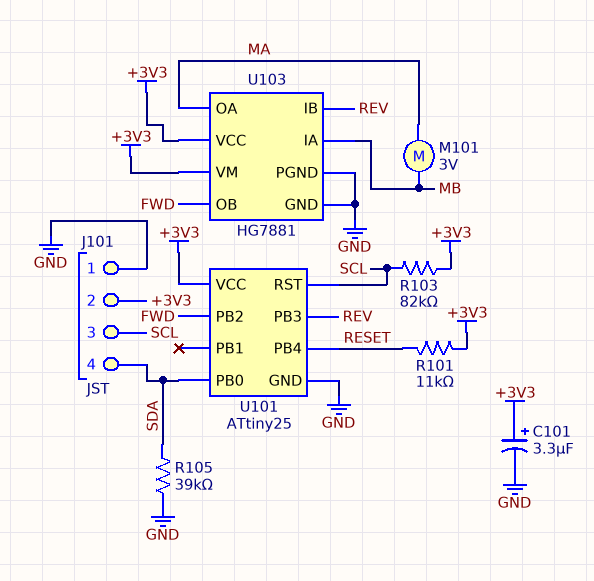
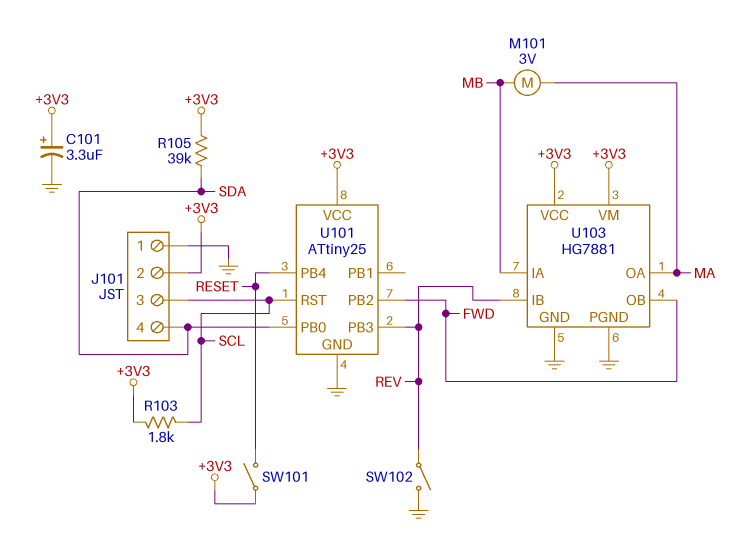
R101: 11k (+3V3, RESET) -> none
R103: 82k (+3V3, SCL) -> 1.8k (+3V3, SCL)
R105: 39k (GND, SDA) -> 39k (+3V3, SDA)
SW101: none -> switch (+3V3, RESET)
SW102: none -> switch (GND, REV)

